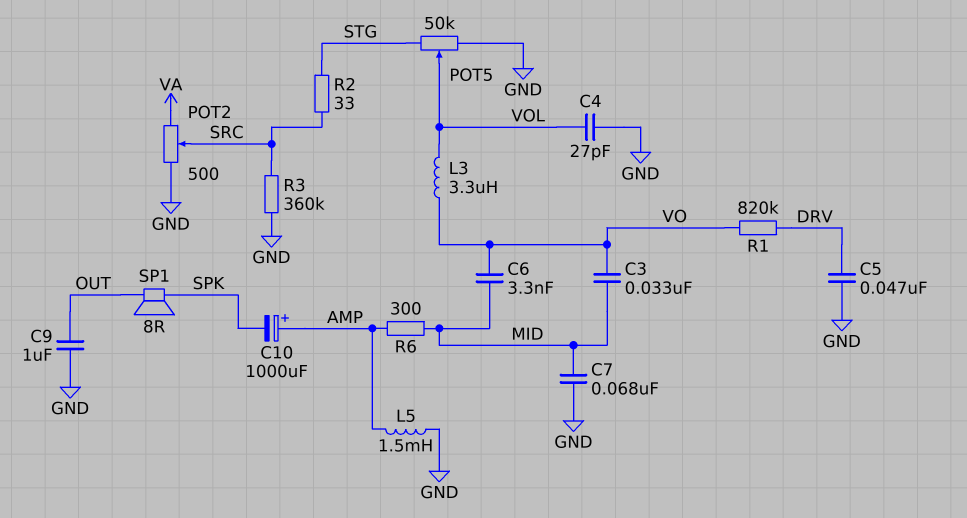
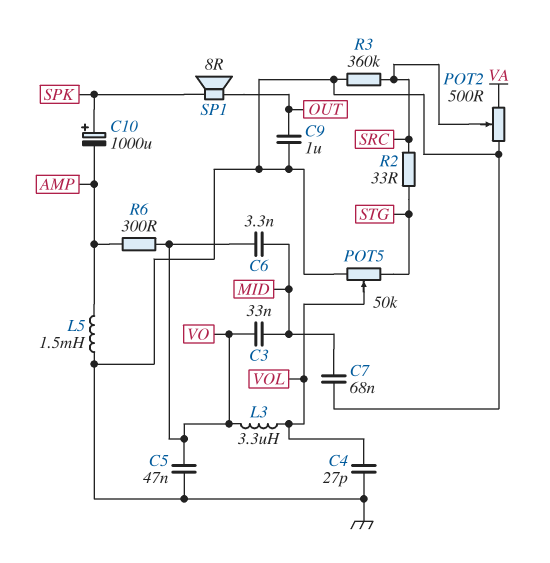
C5: 47nF (DRV, GND) -> 47nF (GND, VO)
C10: 1000uF (plus AMP, minus SPK) -> 1000uF (plus SPK, minus AMP)
R1: 820k (DRV, VO) -> none
R6: 300 (AMP, MID) -> 300 (AMP, VO)

